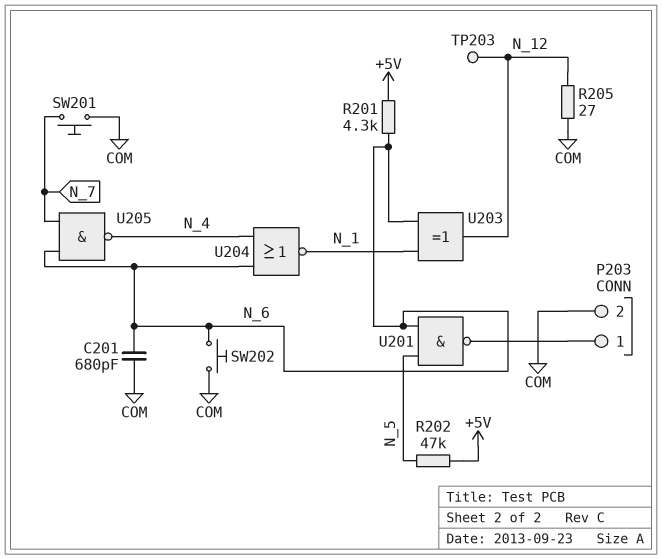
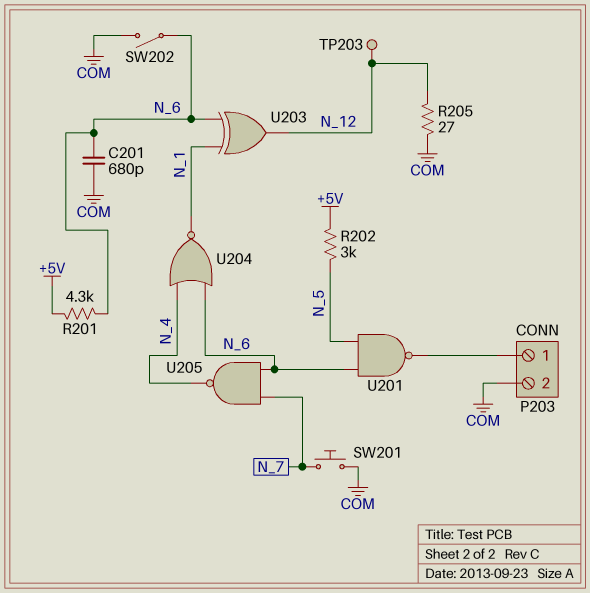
R202: 47k (+5V, N_5) -> 3k (+5V, N_5)
SW202: button (COM, N_6) -> switch (COM, N_6)

